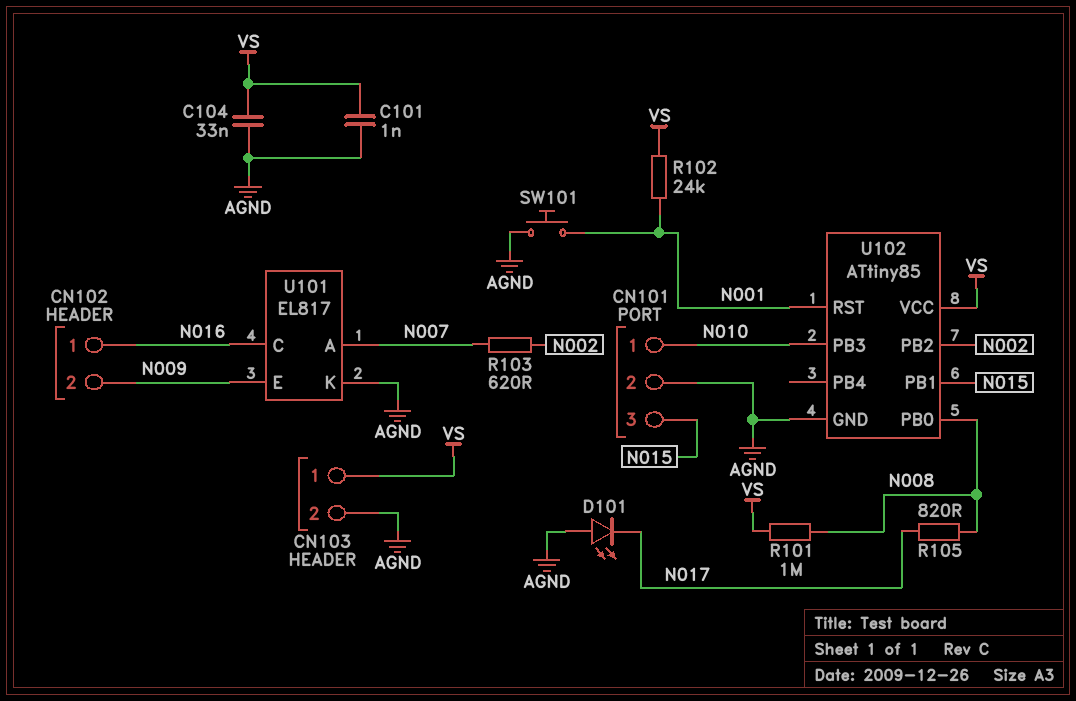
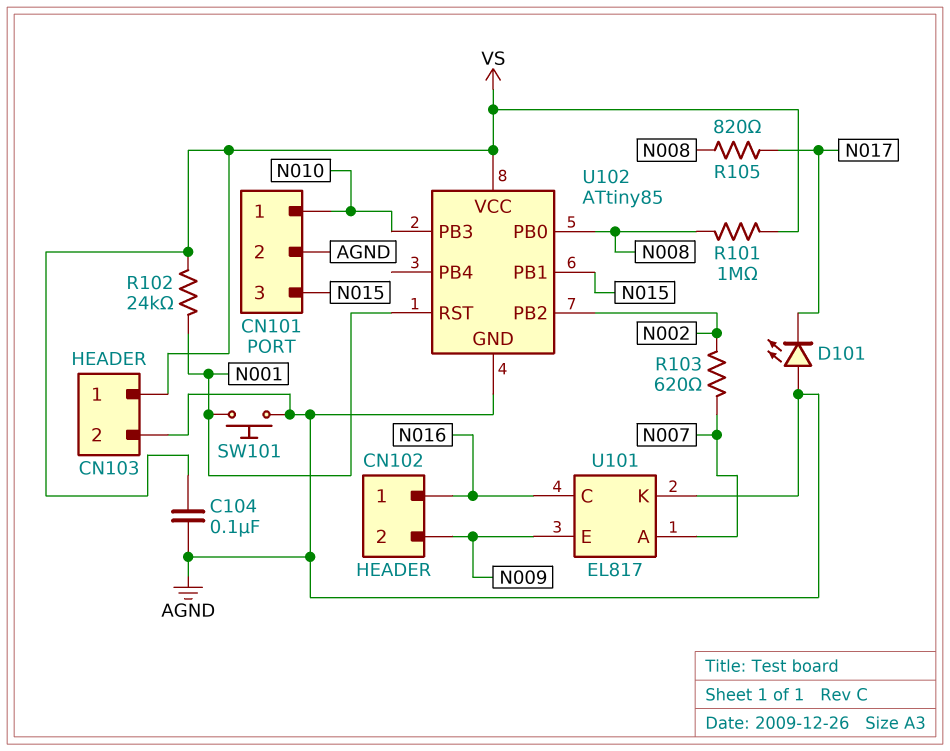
C101: 1nF (AGND, VS) -> none
C104: 33nF (AGND, VS) -> 100nF (AGND, VS)

